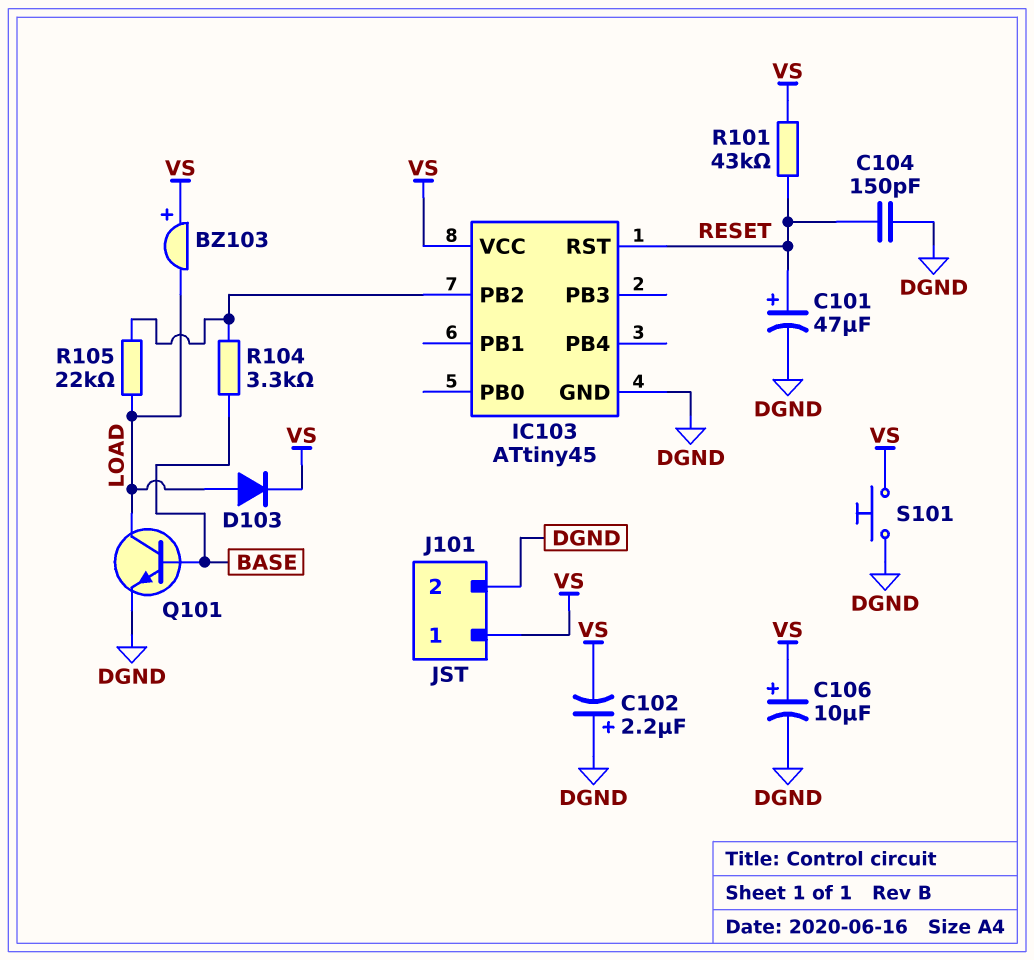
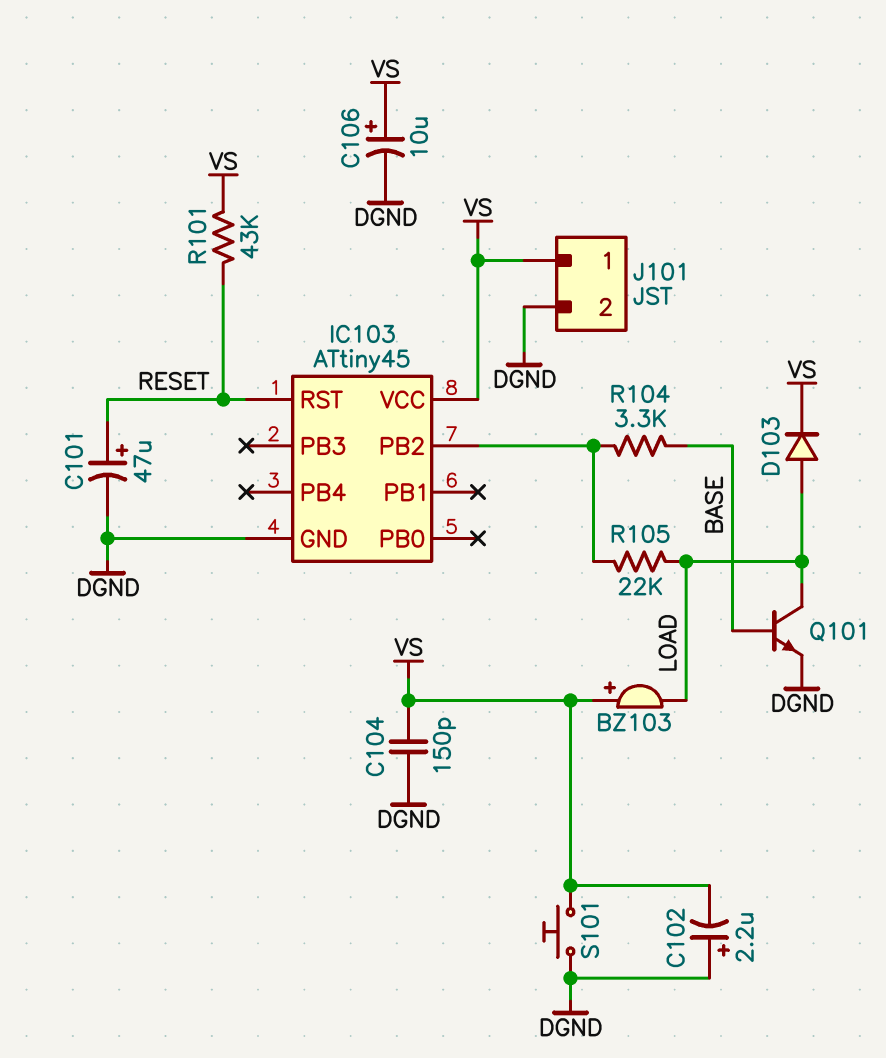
C104: 150pF (DGND, RESET) -> 150pF (DGND, VS)

